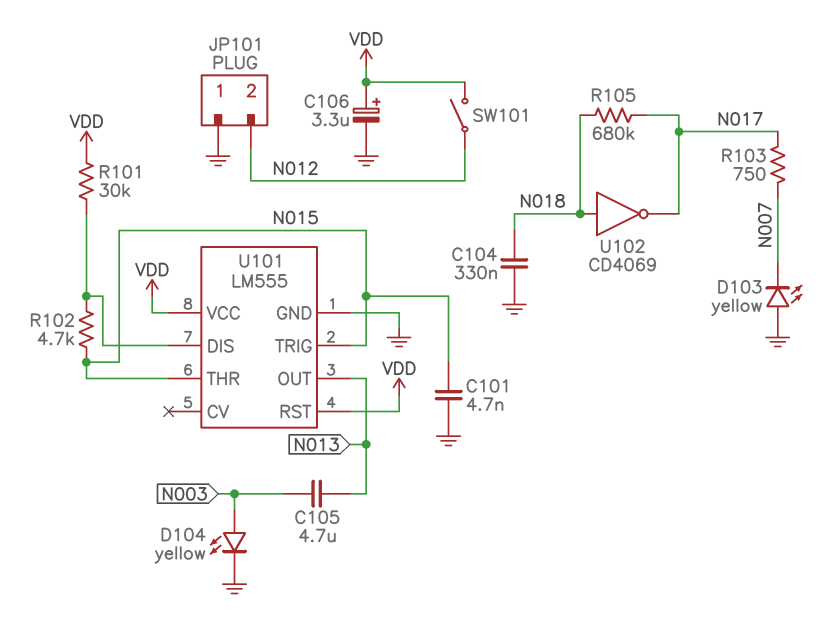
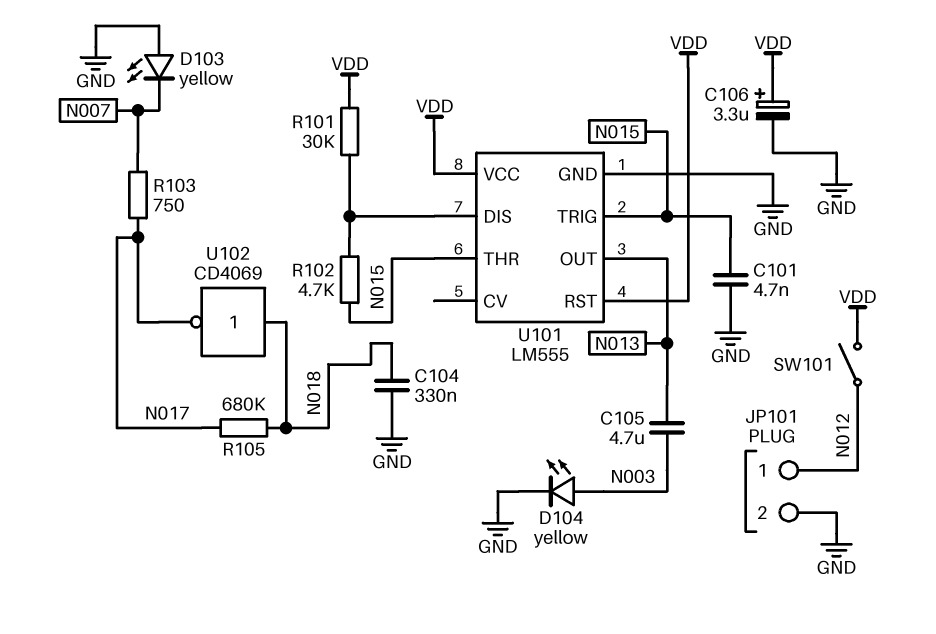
JP101 pin 1: GND -> N012
JP101 pin 2: N012 -> GND

